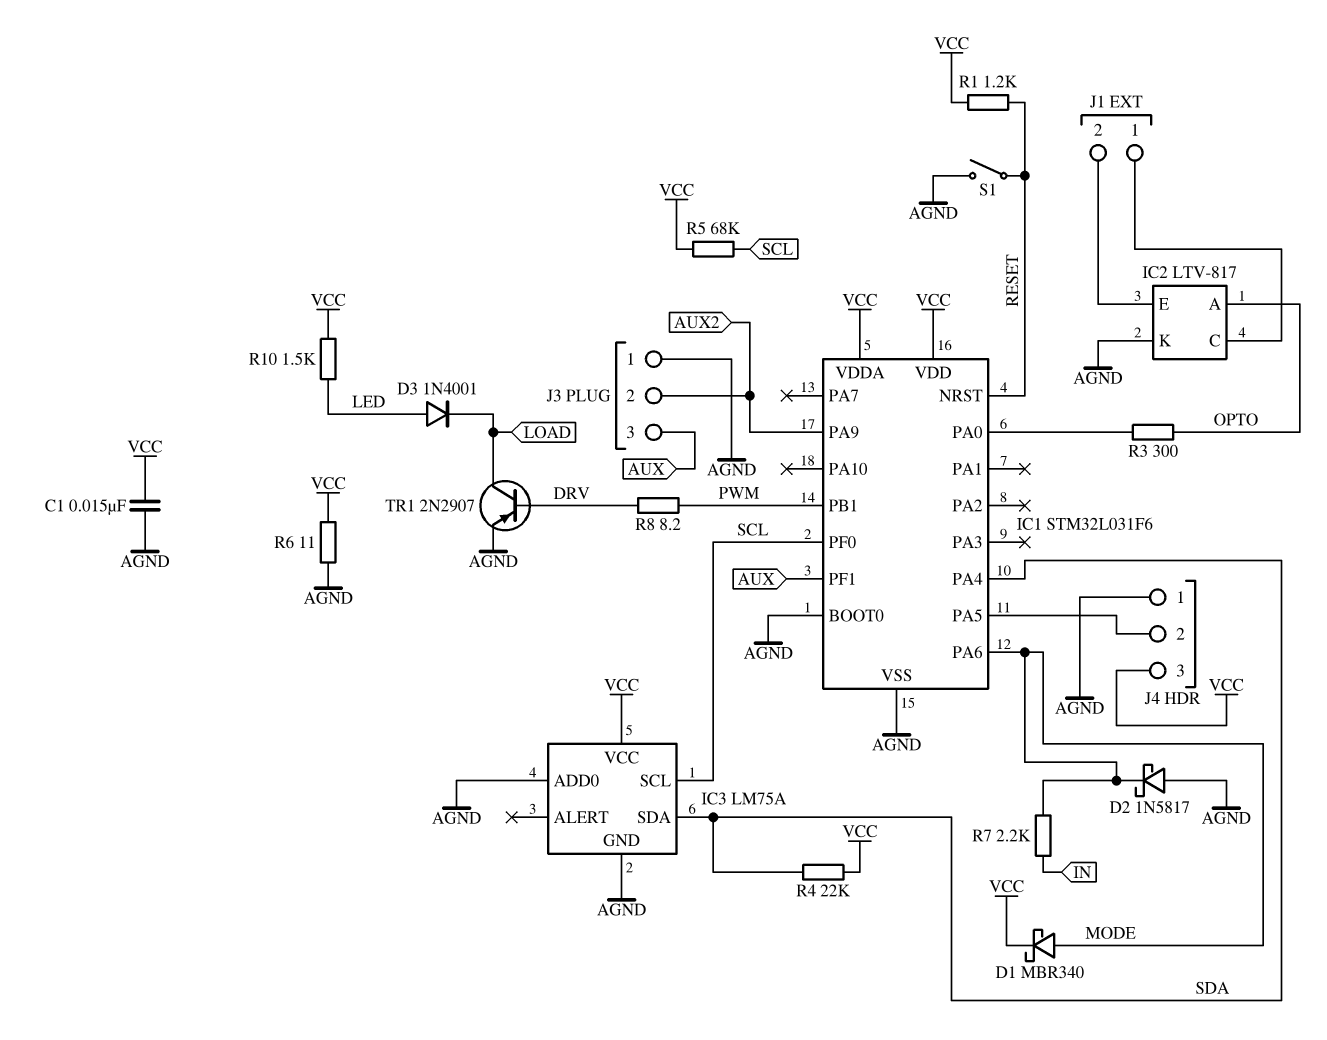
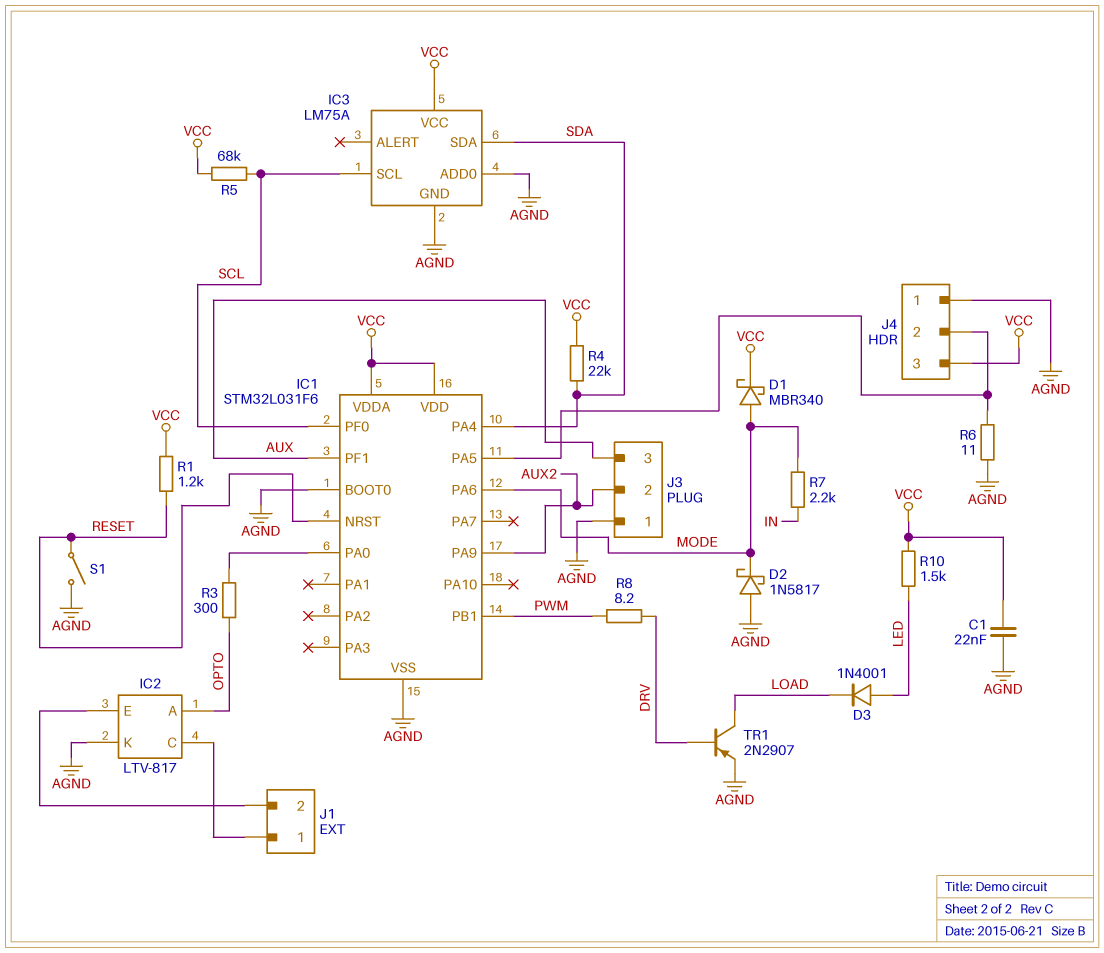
C1: 15nF (AGND, VCC) -> 22nF (AGND, VCC)
R6: 11 (AGND, VCC) -> 11 (AGND, IC1/PA5)

